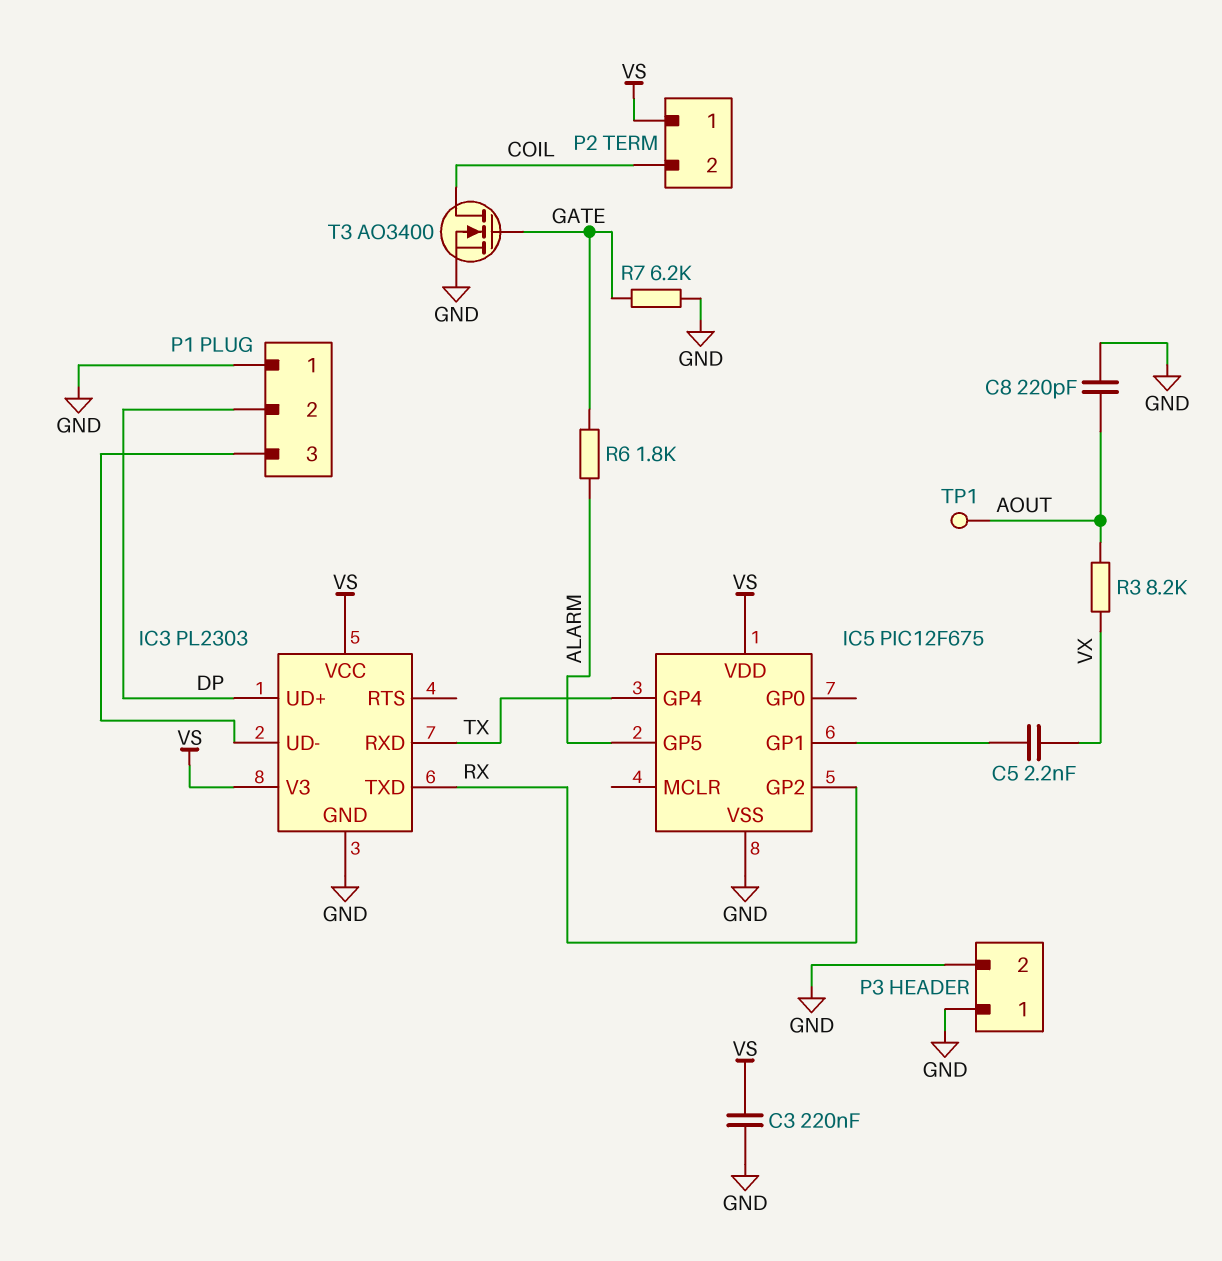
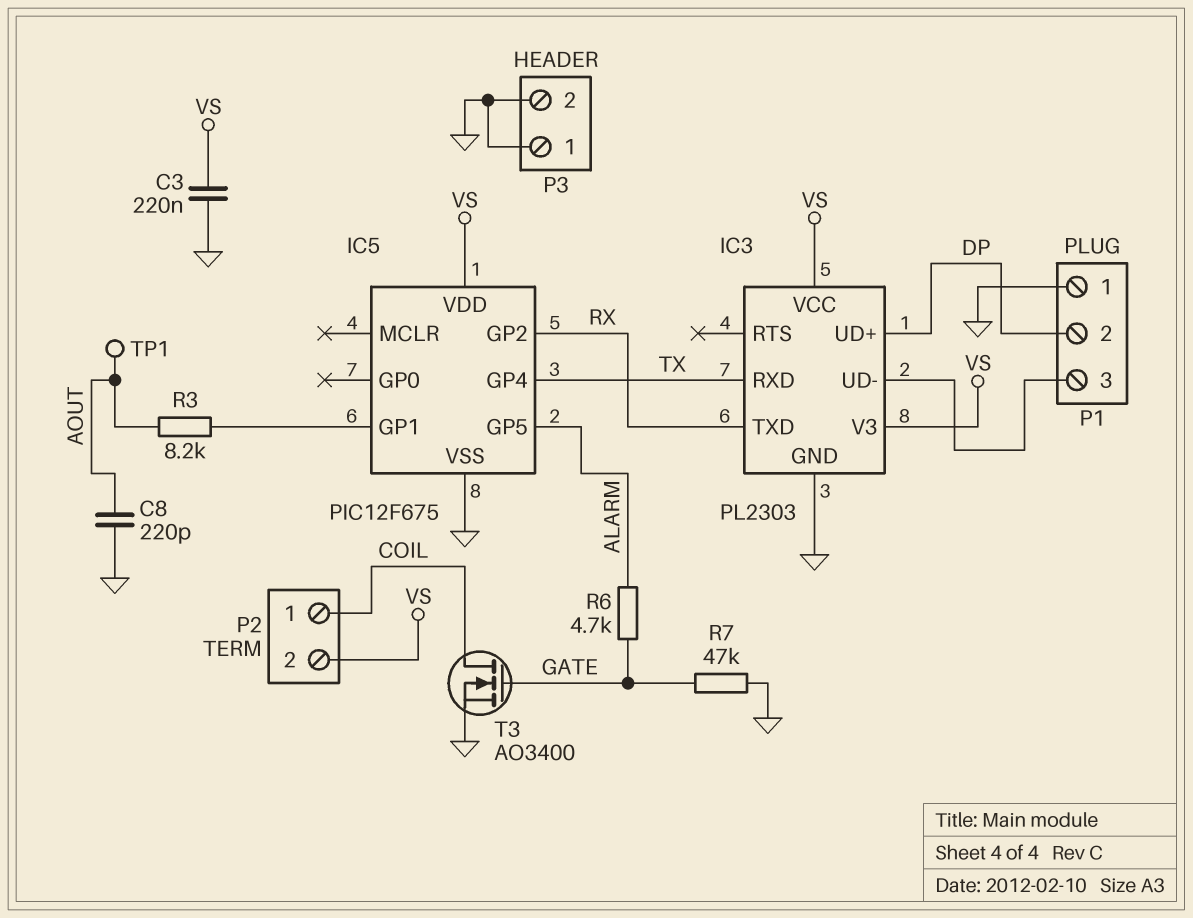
C5: 2.2nF (IC5/GP1, VX) -> none
P2 pin 1: VS -> COIL
P2 pin 2: COIL -> VS
R3: 8.2k (AOUT, VX) -> 8.2k (AOUT, IC5/GP1)
R6: 1.8k (ALARM, GATE) -> 4.7k (ALARM, GATE)
R7: 6.2k (GATE, GND) -> 47k (GATE, GND)

